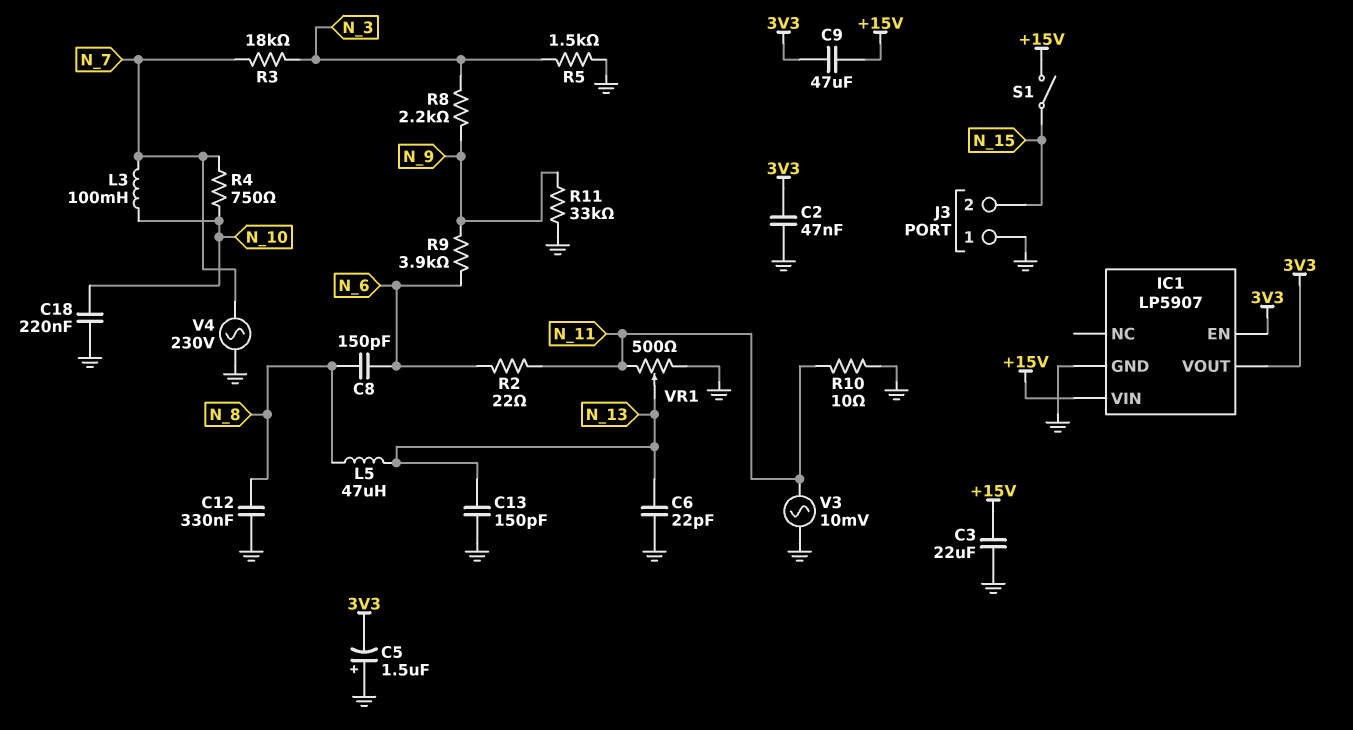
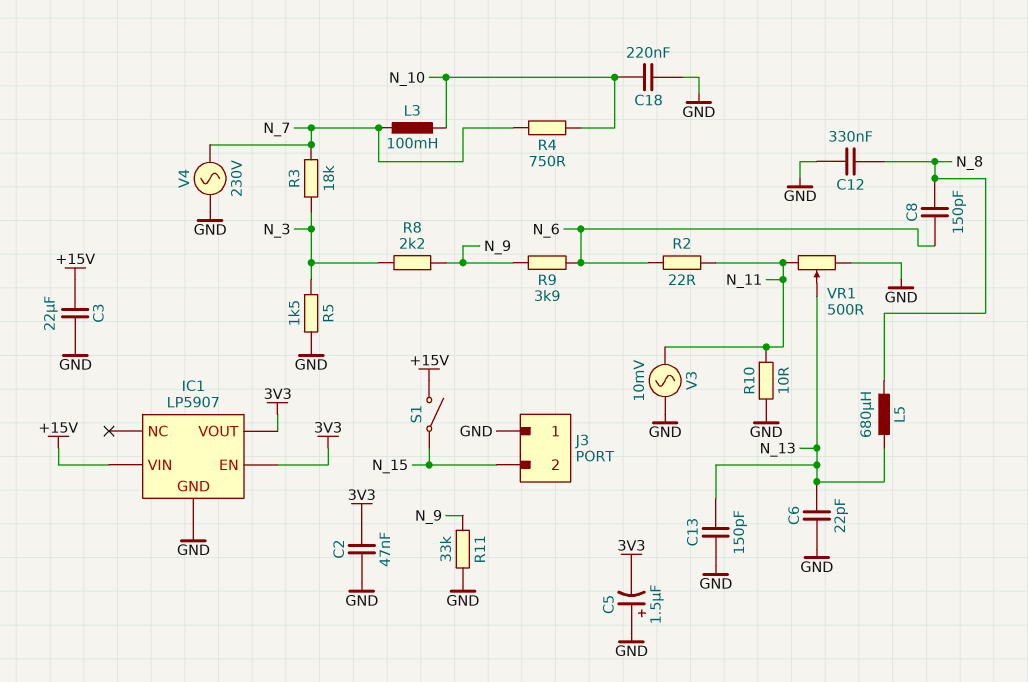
C9: 47uF (+15V, 3V3) -> none
L5: 47uH (N_8, N_13) -> 680uH (N_8, N_13)

